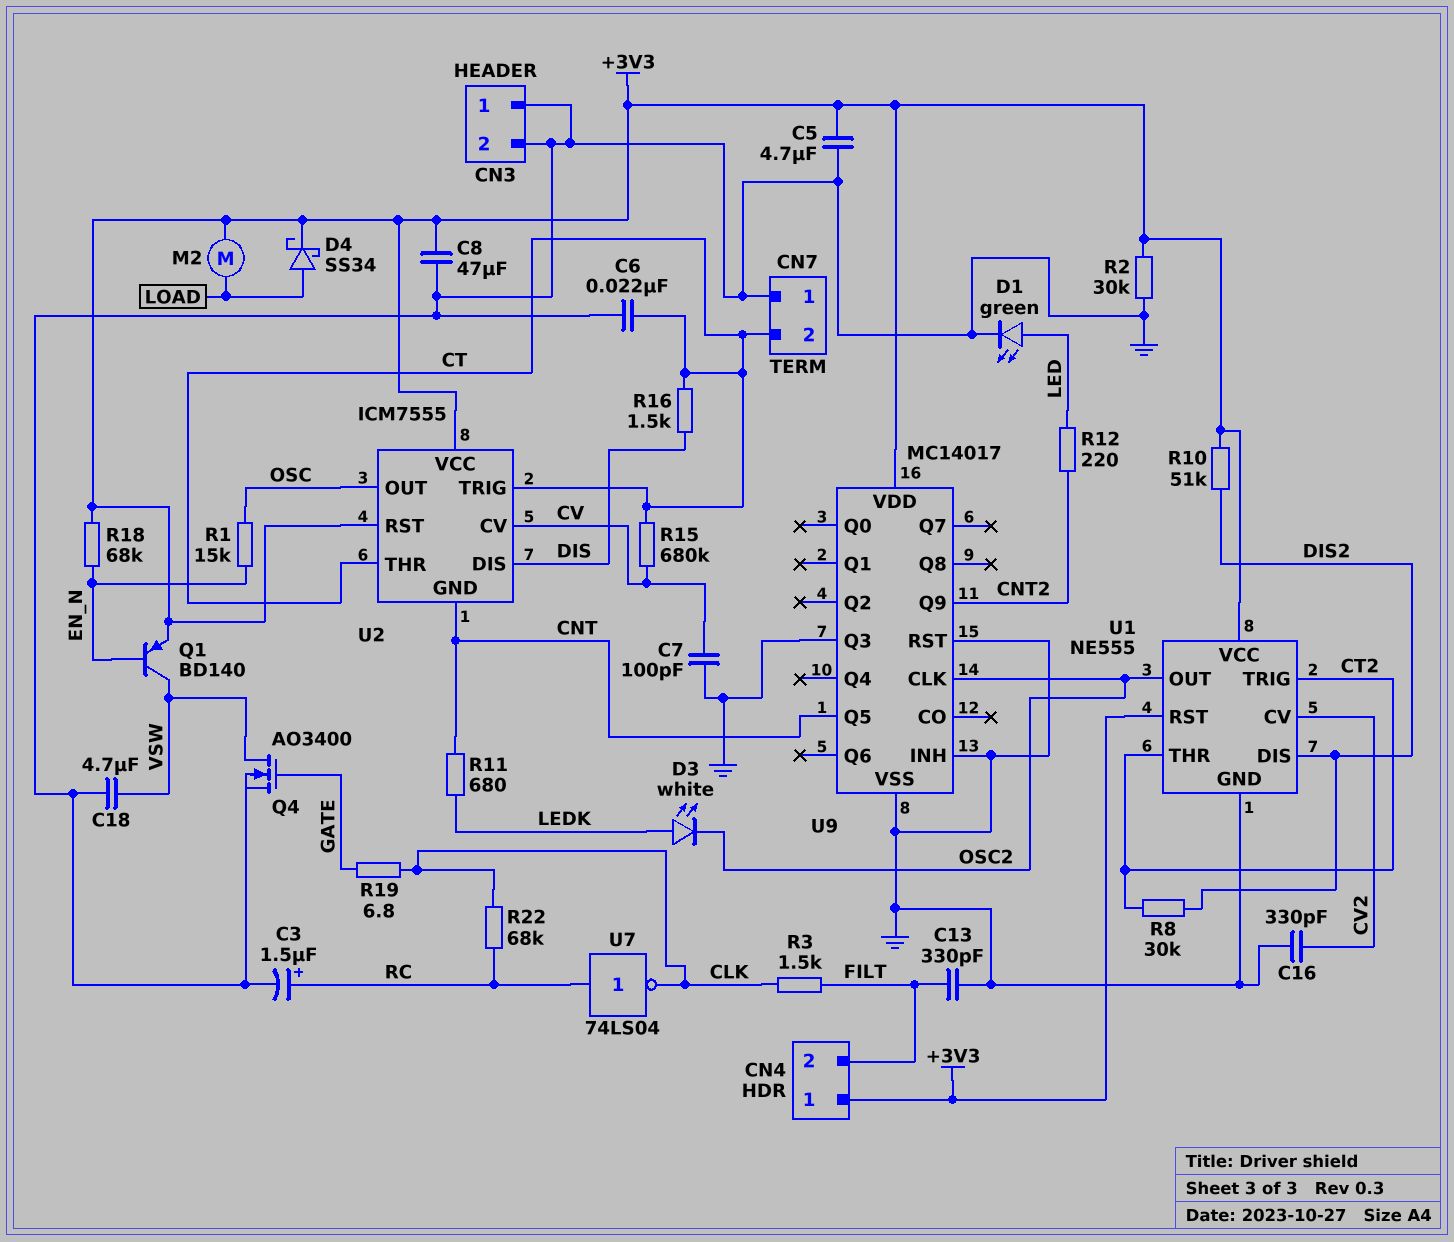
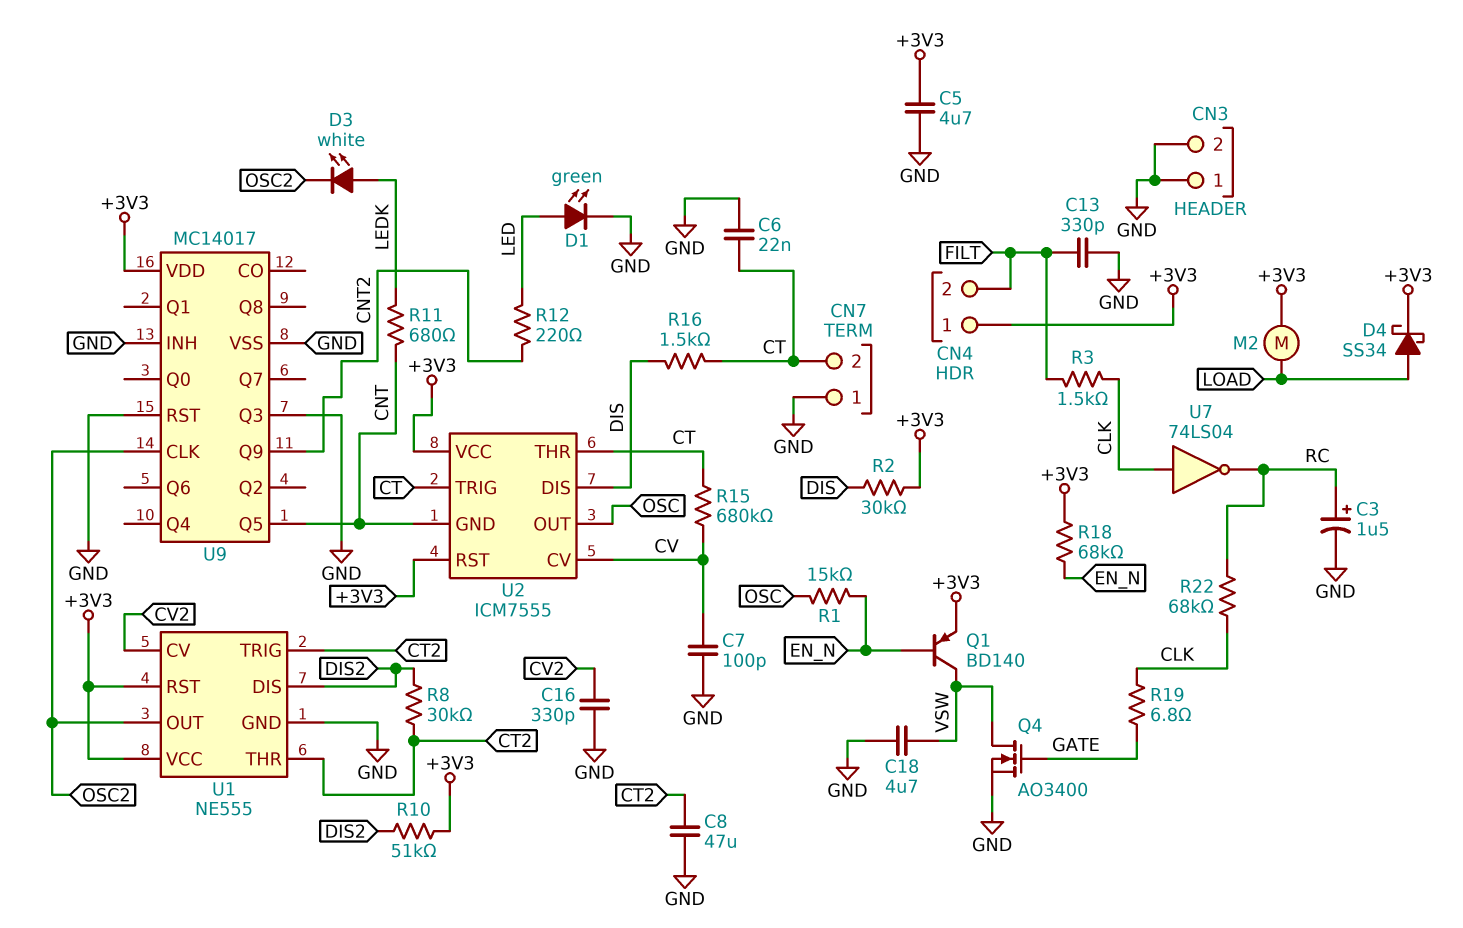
C8: 47uF (+3V3, GND) -> 47uF (CT2, GND)
R2: 30k (+3V3, GND) -> 30k (+3V3, DIS)
U7: NOT 74LS04 (in RC, out CLK) -> NOT 74LS04 (in CLK, out RC)

